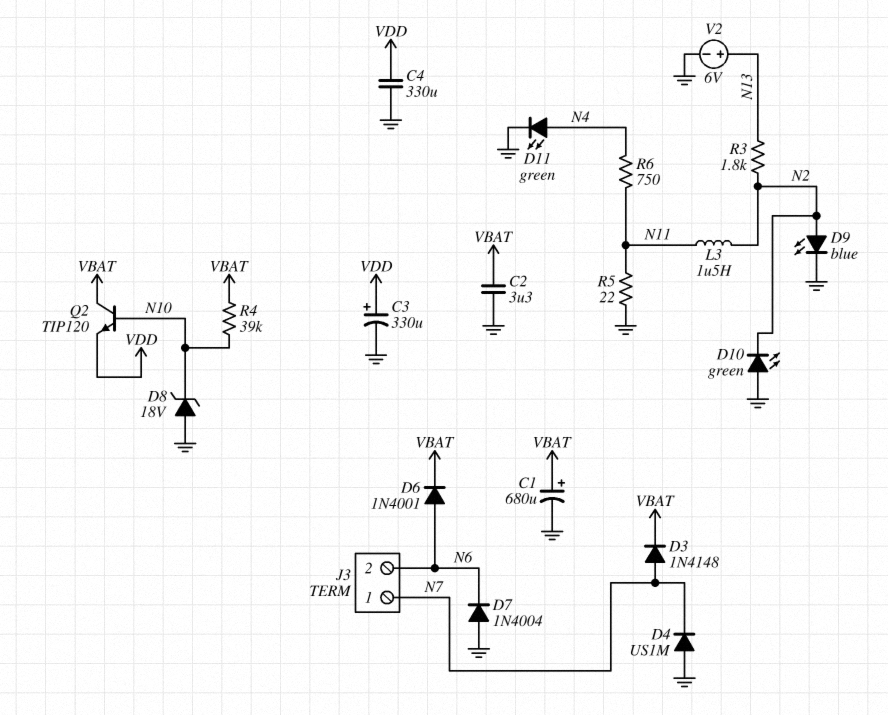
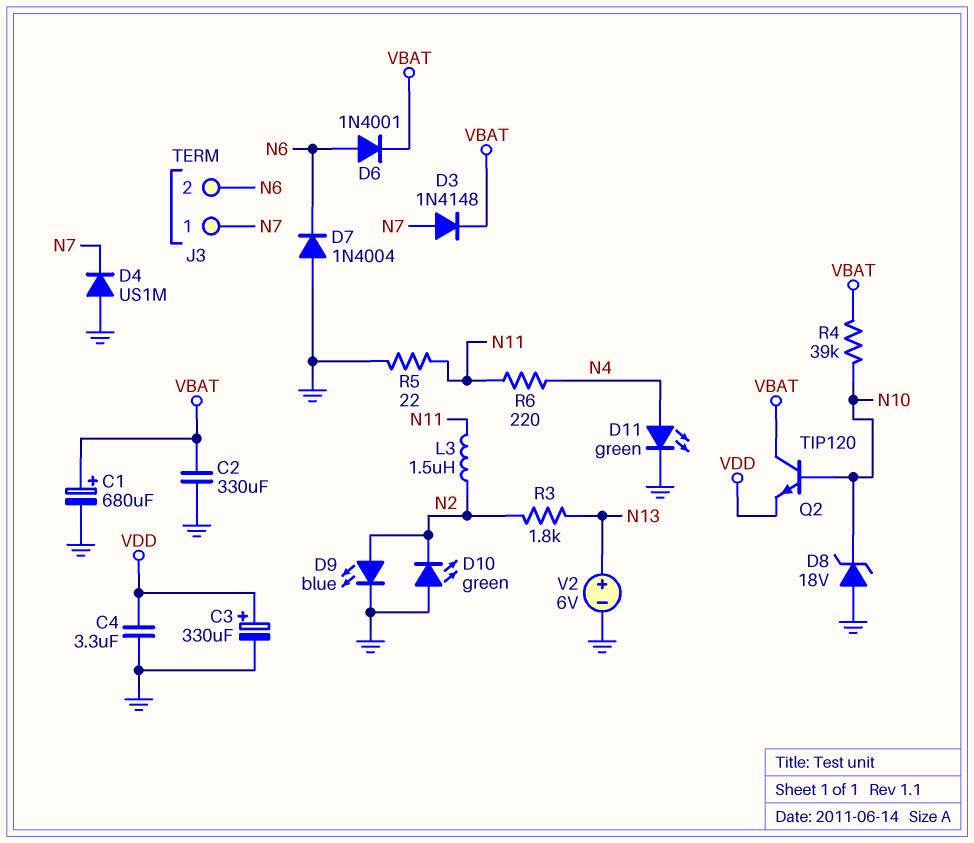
C2: 3.3uF (GND, VBAT) -> 330uF (GND, VBAT)
C4: 330uF (GND, VDD) -> 3.3uF (GND, VDD)
R6: 750 (N4, N11) -> 220 (N4, N11)

